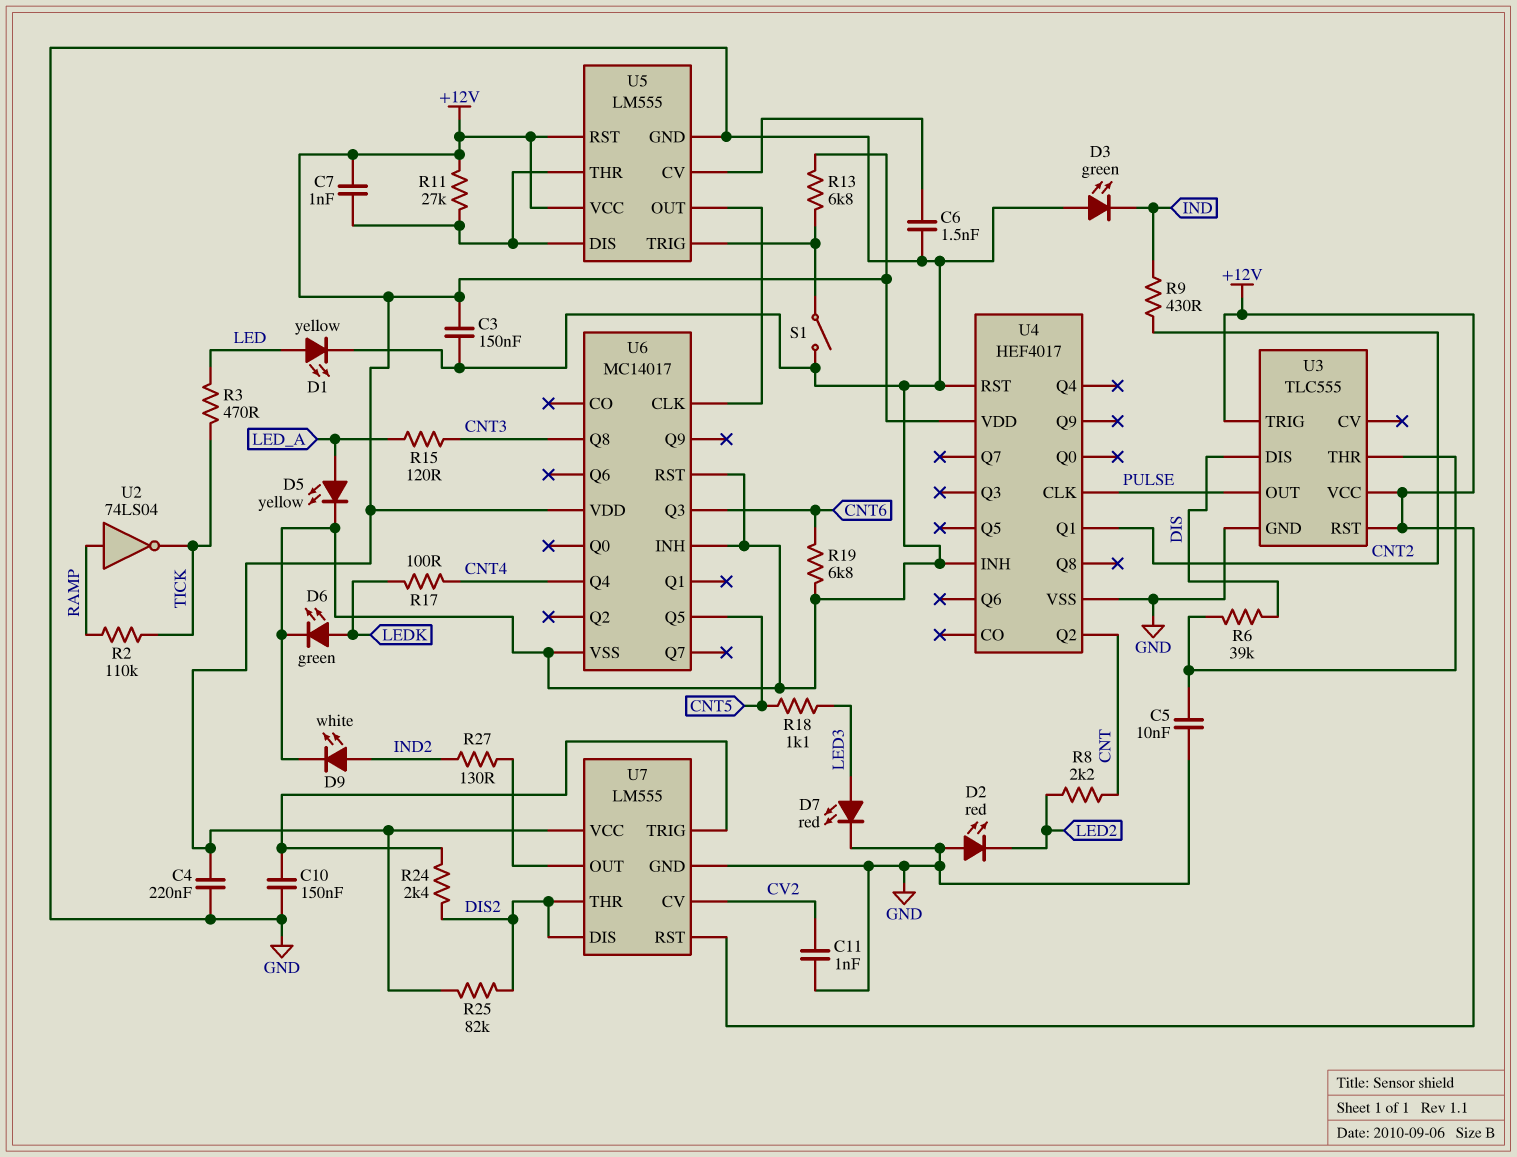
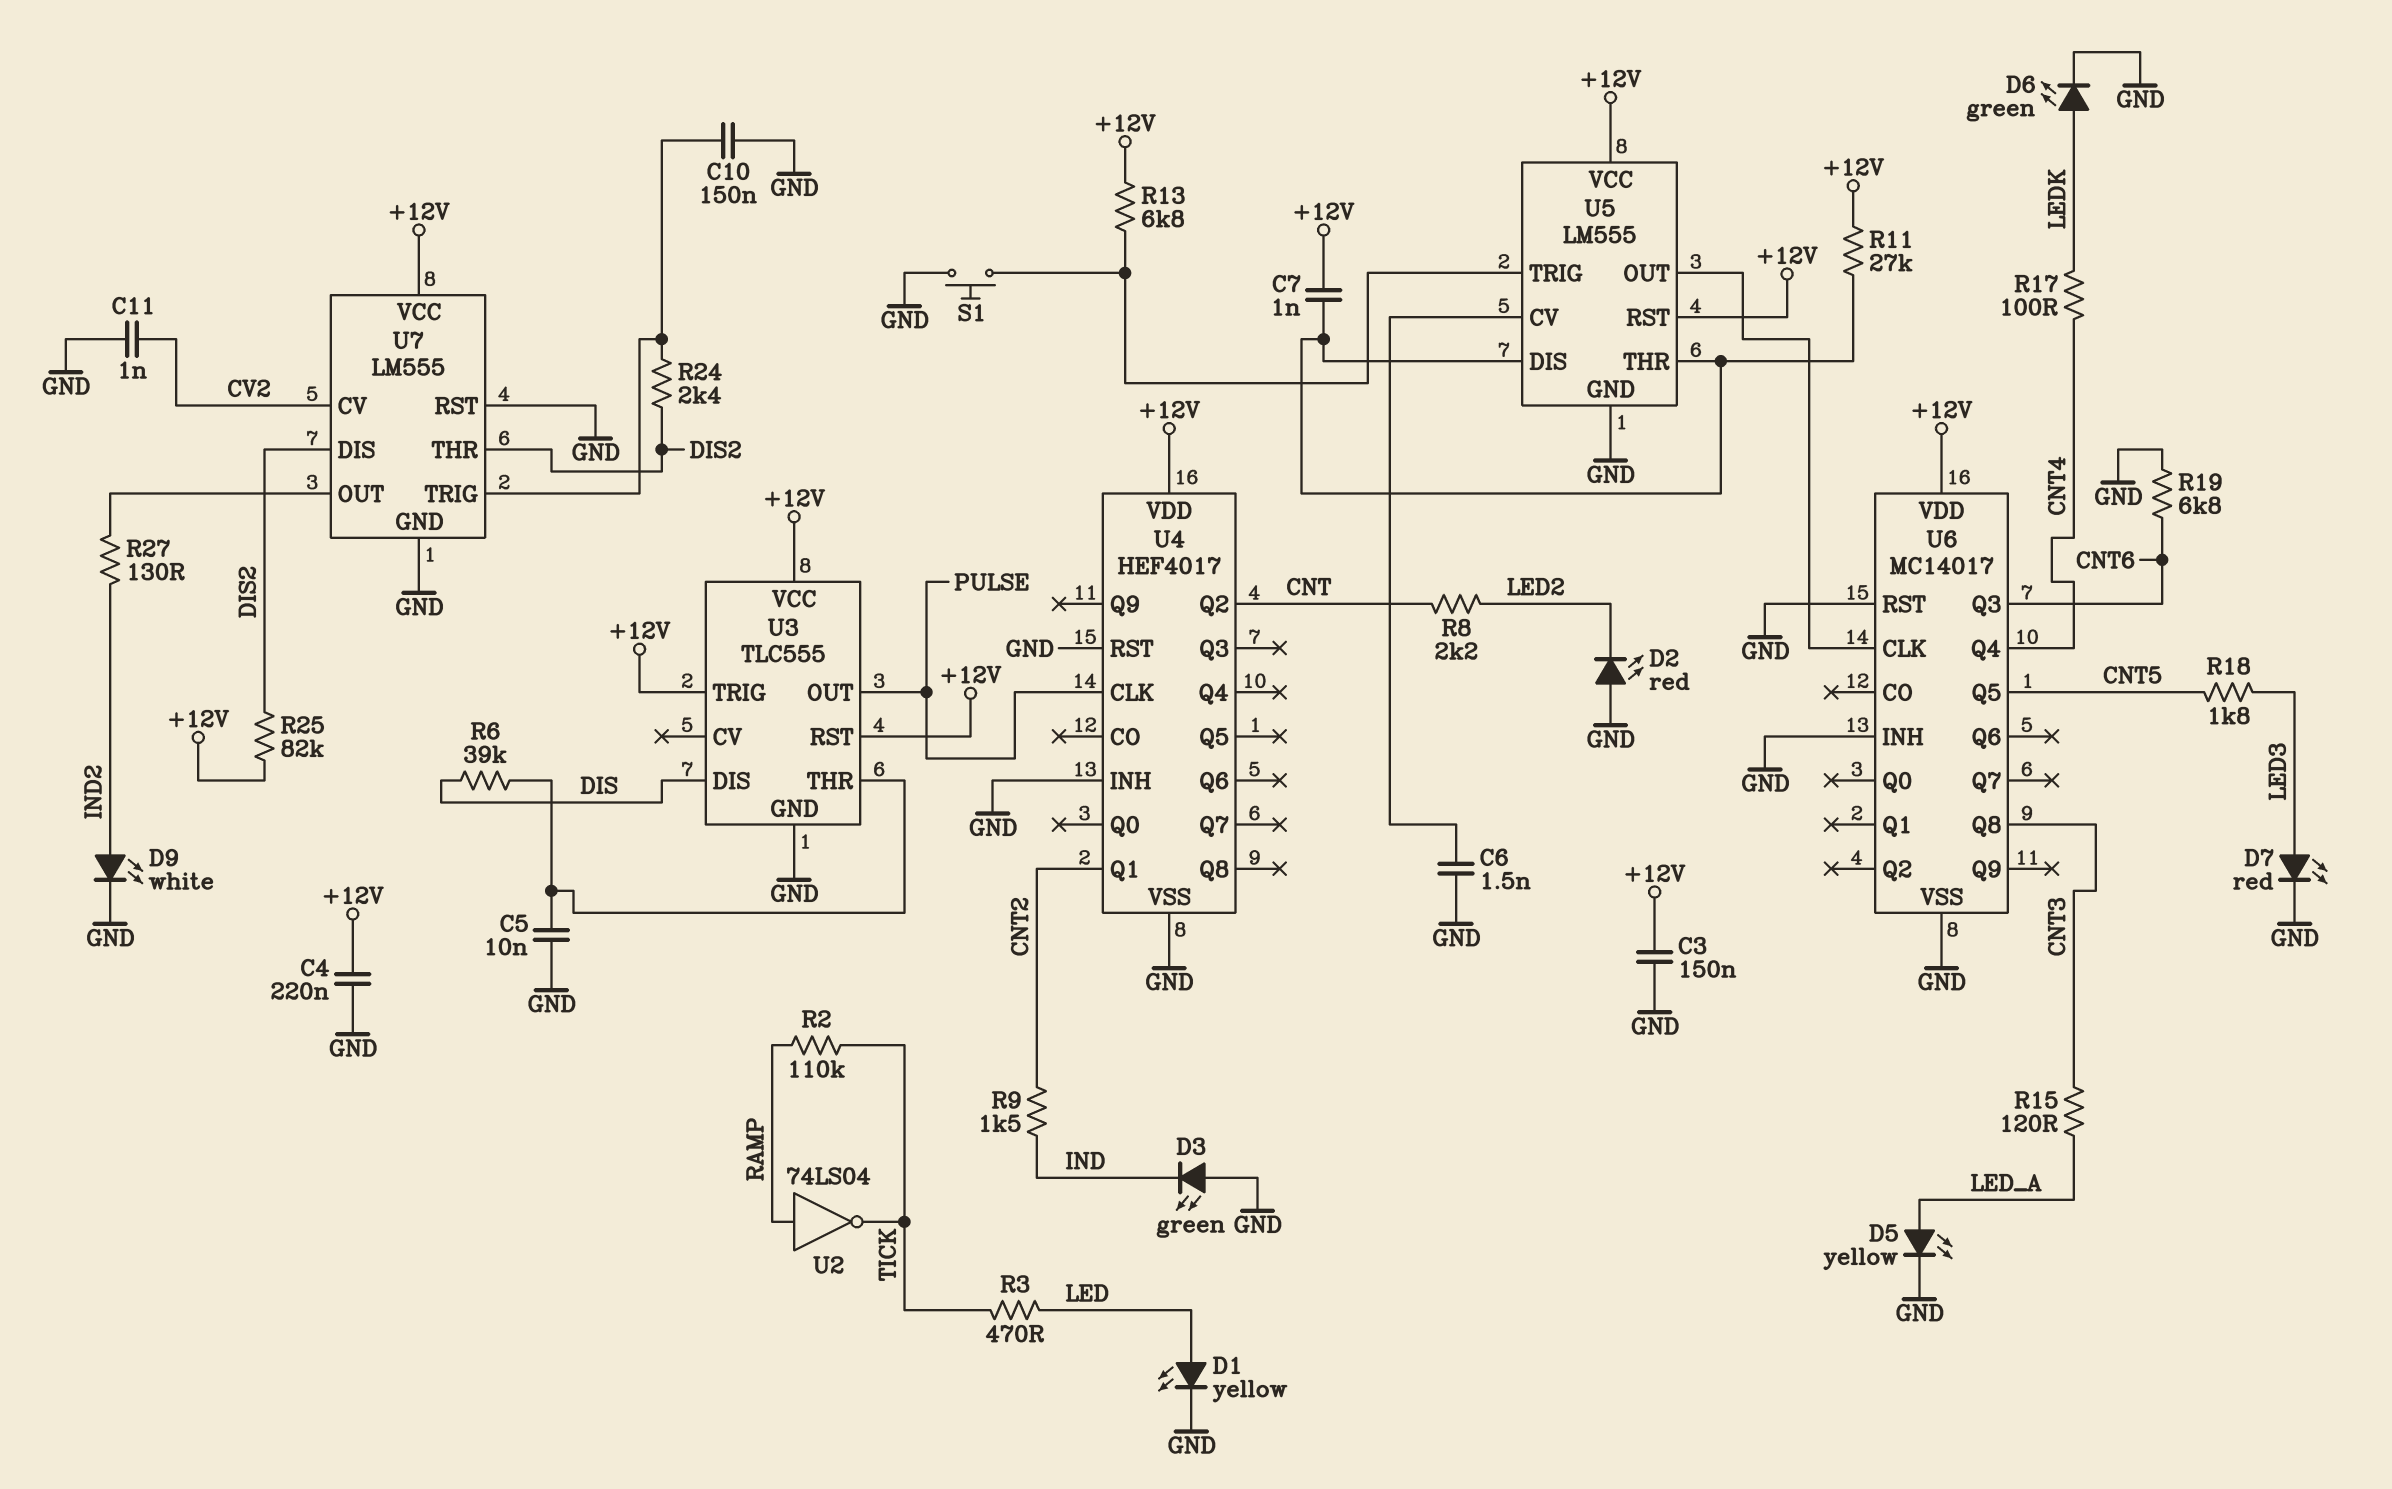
R9: 430 (CNT2, IND) -> 1.5k (CNT2, IND)
R18: 1.1k (CNT5, LED3) -> 1.8k (CNT5, LED3)
S1: switch (GND, U5/TRIG) -> button (GND, U5/TRIG)
U7 pin RST: +12V -> GND

